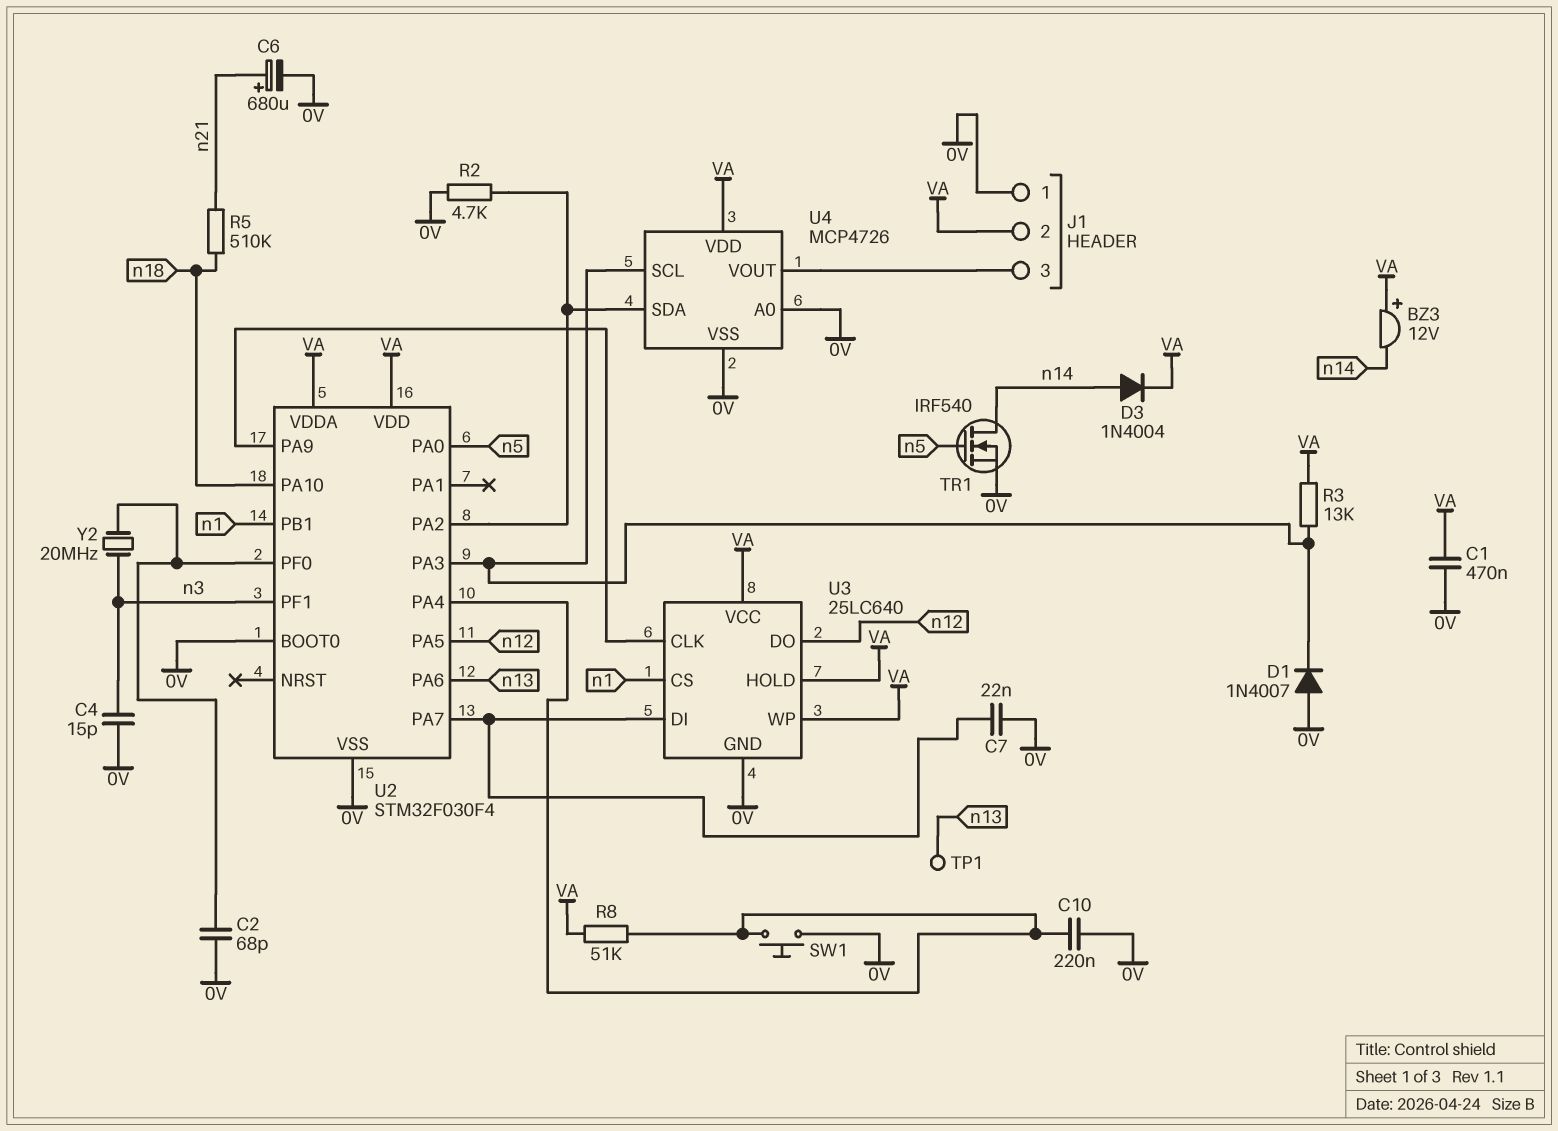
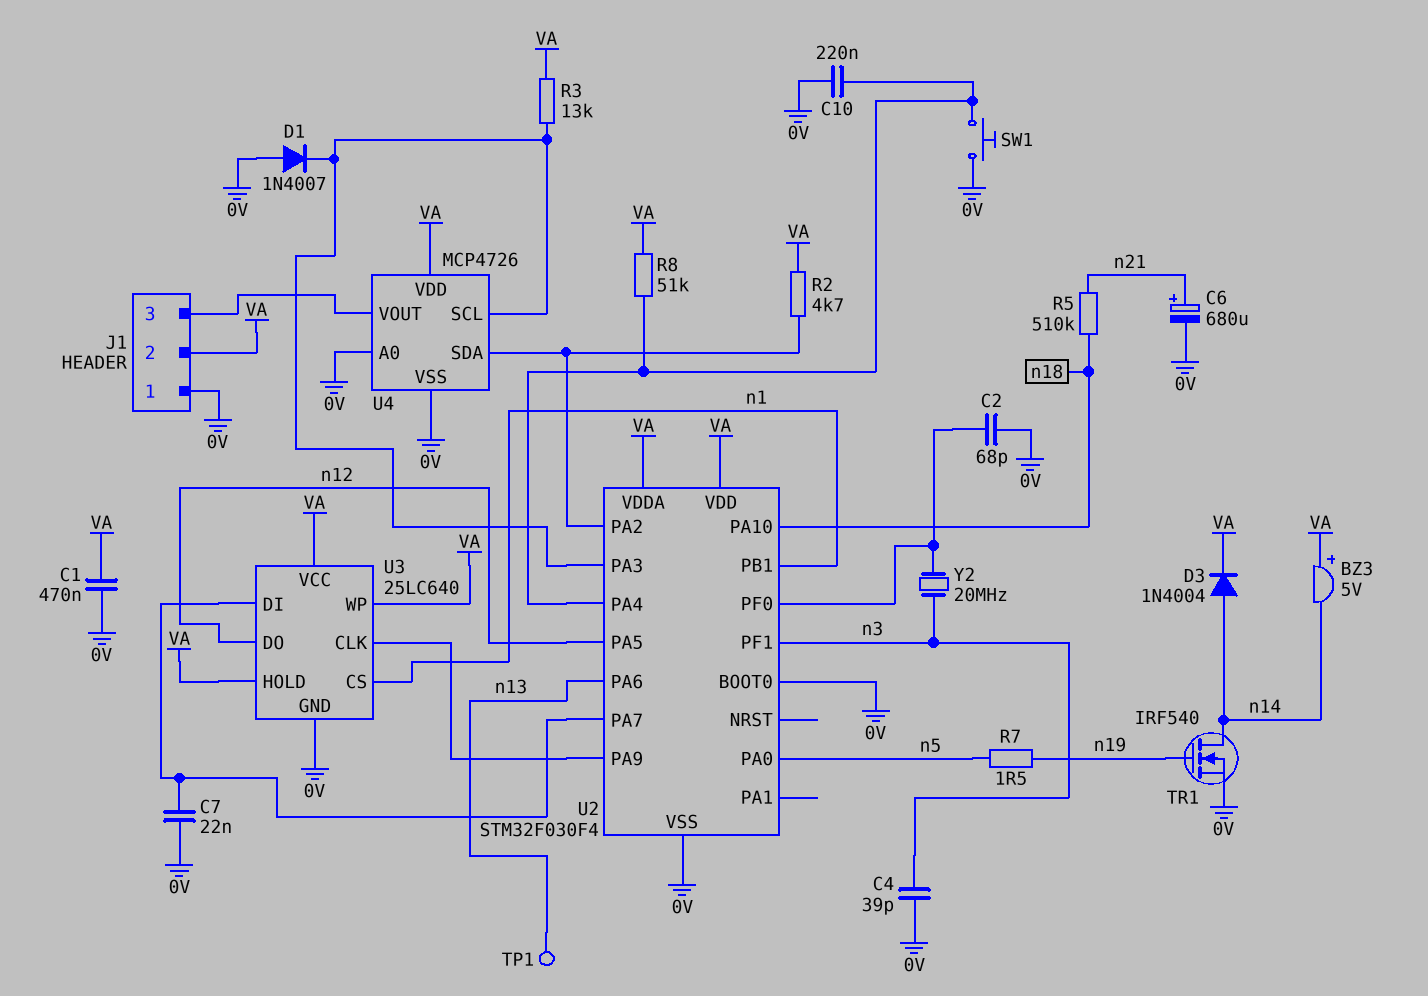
BZ3: buzzer 12V (plus VA, minus n14) -> buzzer 5V (plus VA, minus n14)
C4: 15pF (0V, n3) -> 39pF (0V, n3)
R2: 4.7k (0V, U2/PA2) -> 4.7k (U2/PA2, VA)
R7: none -> 1.5 (n5, n19)
TR1: NMOS IRF540 (G n5, D n14, S 0V) -> NMOS IRF540 (G n19, D n14, S 0V)

